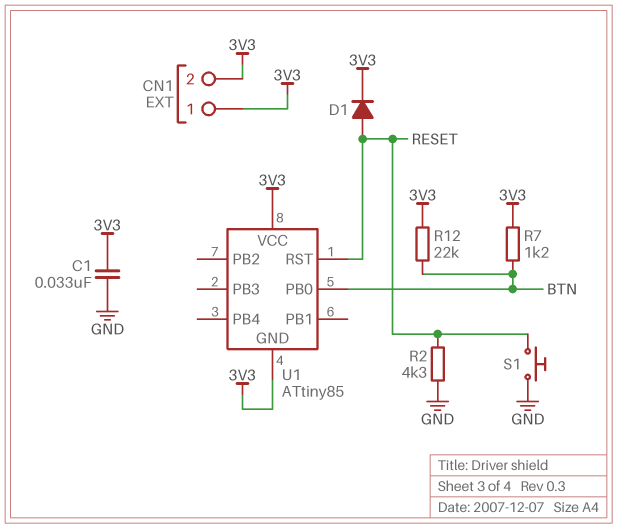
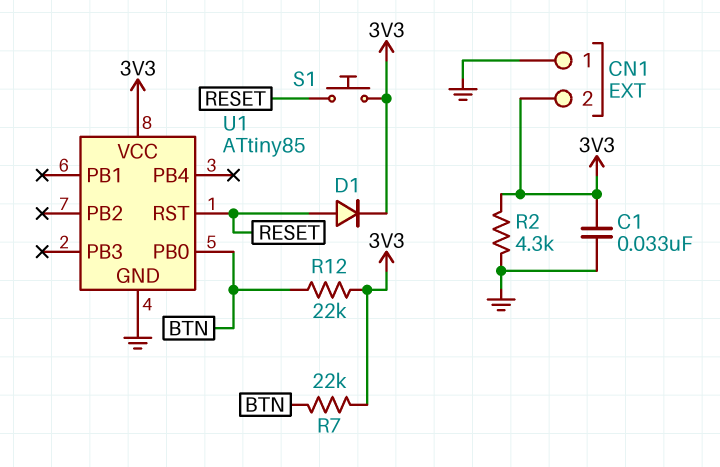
CN1 pin 1: 3V3 -> GND
R2: 4.3k (GND, RESET) -> 4.3k (3V3, GND)
R7: 1.2k (3V3, BTN) -> 22k (3V3, BTN)
S1: button (GND, RESET) -> button (3V3, RESET)
U1 pin GND: 3V3 -> GND

